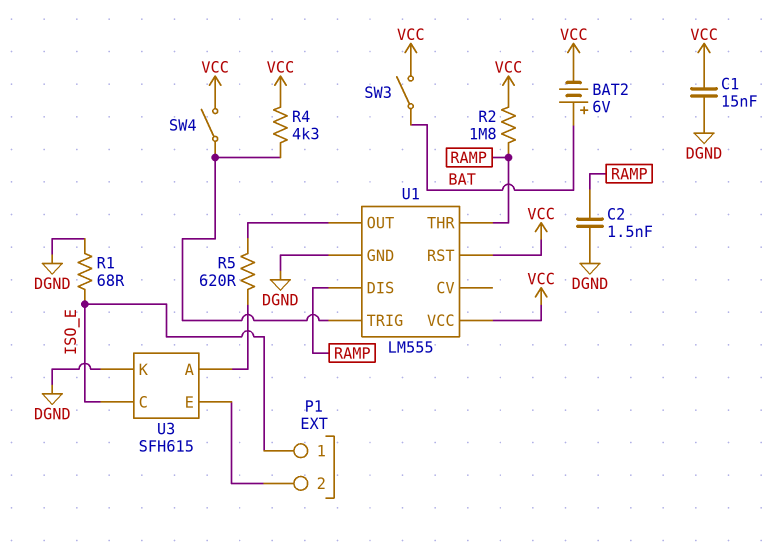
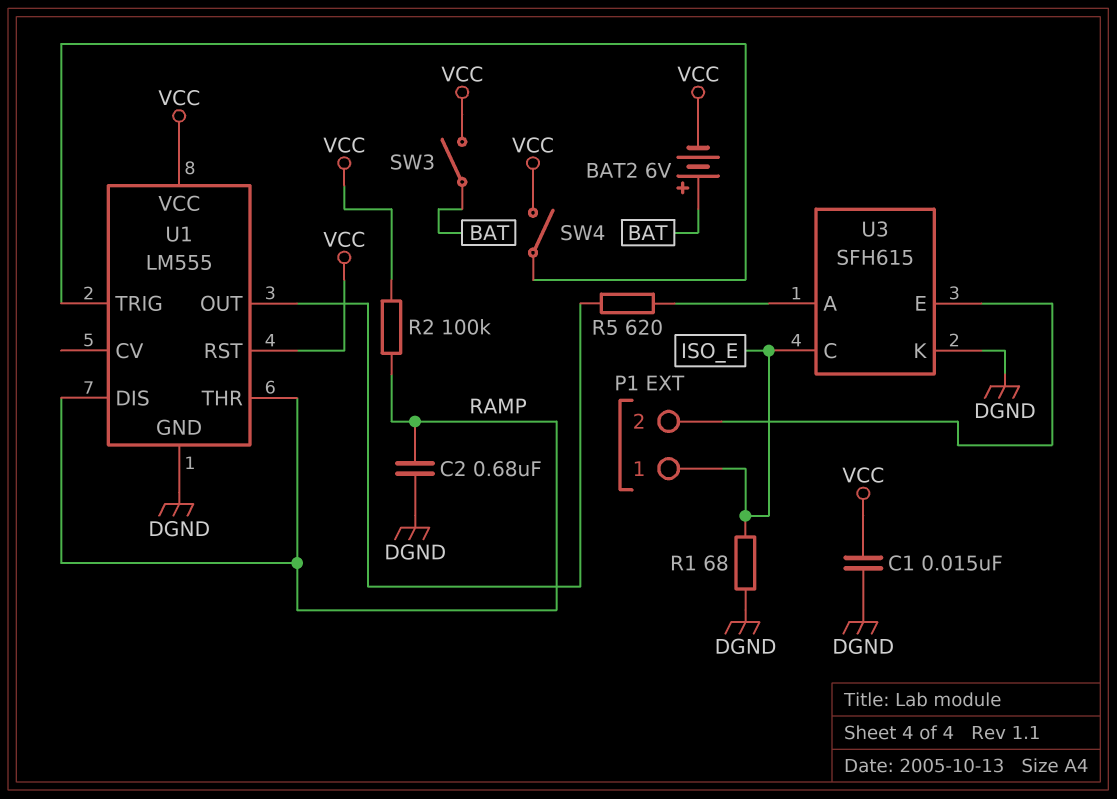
C2: 1.5nF (DGND, RAMP) -> 680nF (DGND, RAMP)
R2: 1.8M (RAMP, VCC) -> 100k (RAMP, VCC)
R4: 4.3k (U1/TRIG, VCC) -> none

